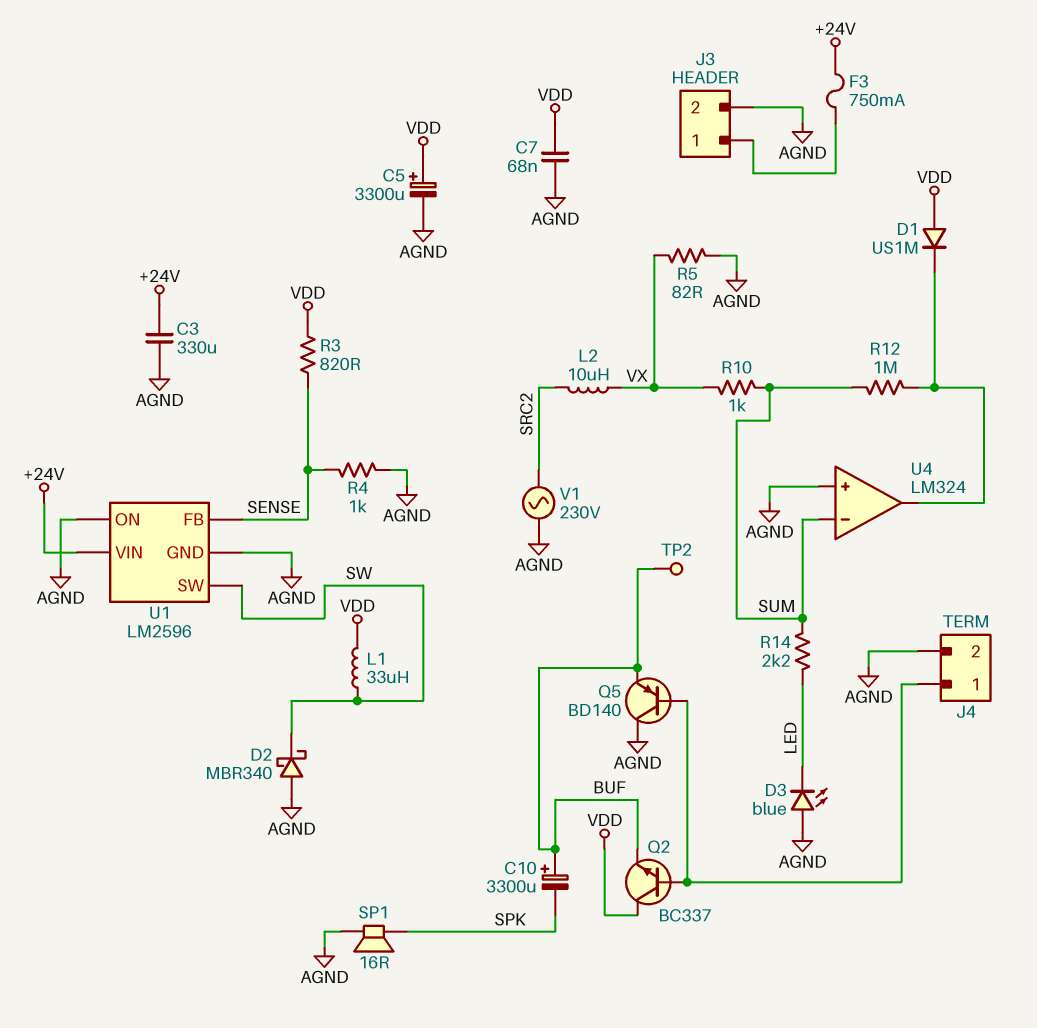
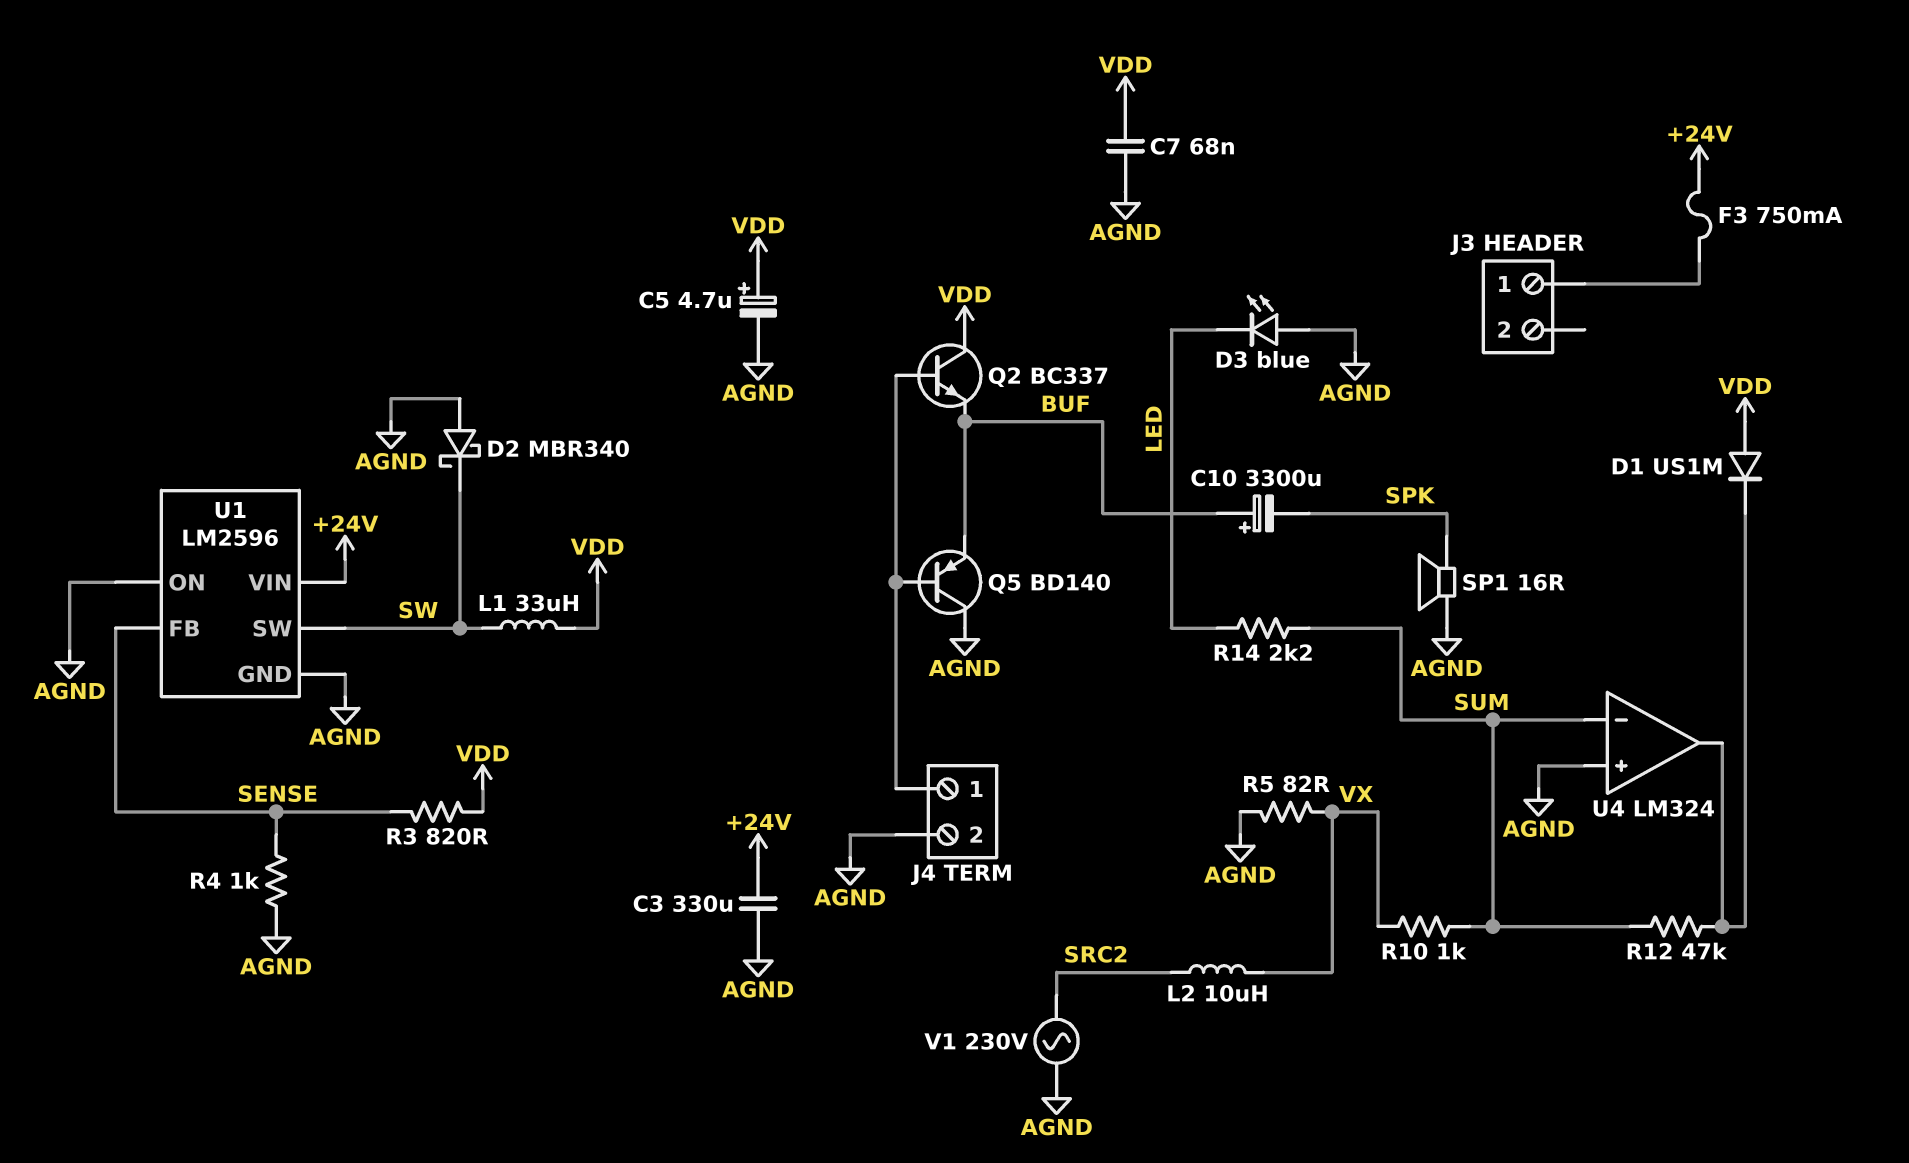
C5: 3300uF (plus VDD, minus AGND) -> 4.7uF (plus VDD, minus AGND)
J3 pin 2: AGND -> none
R12: 1M (SUM, U4/out) -> 47k (SUM, U4/out)
TP2: test point (BUF) -> none

